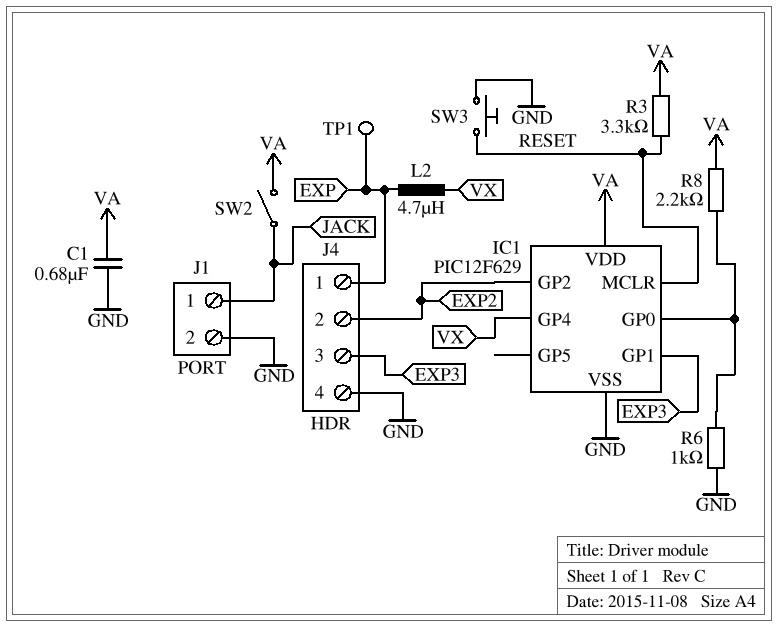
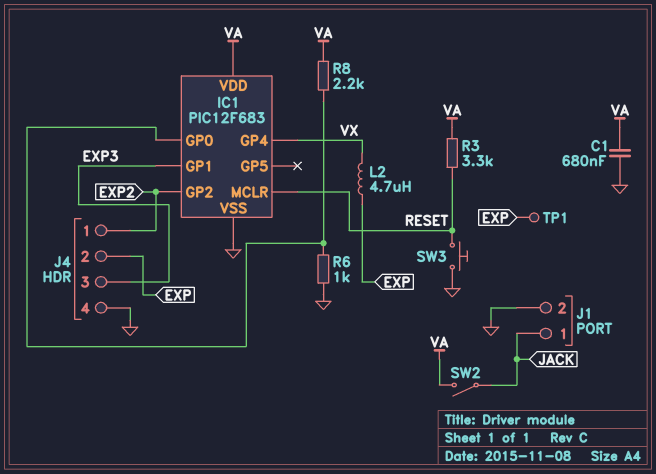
IC1: PIC12F629 -> PIC12F683
J4 pin 1: EXP -> EXP2
J4 pin 2: EXP2 -> EXP

